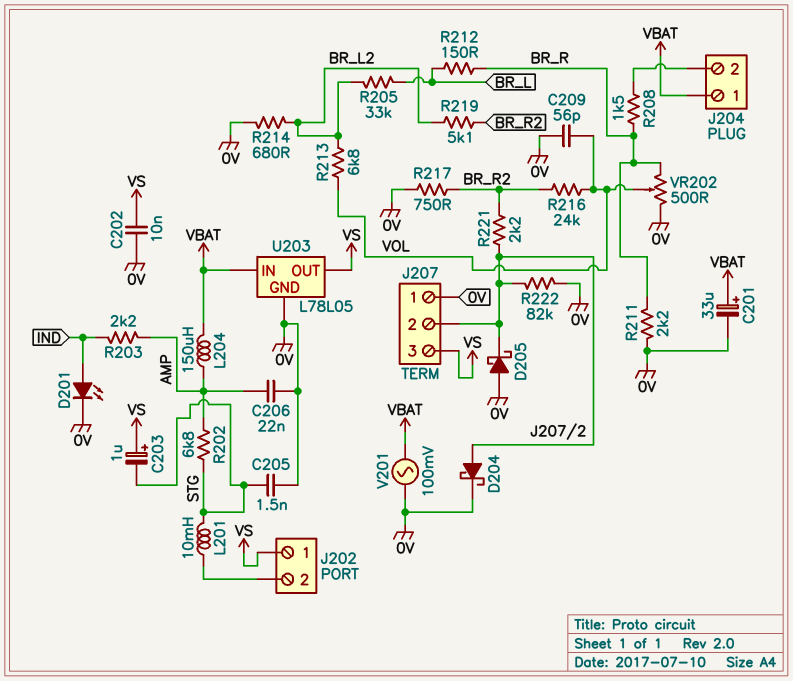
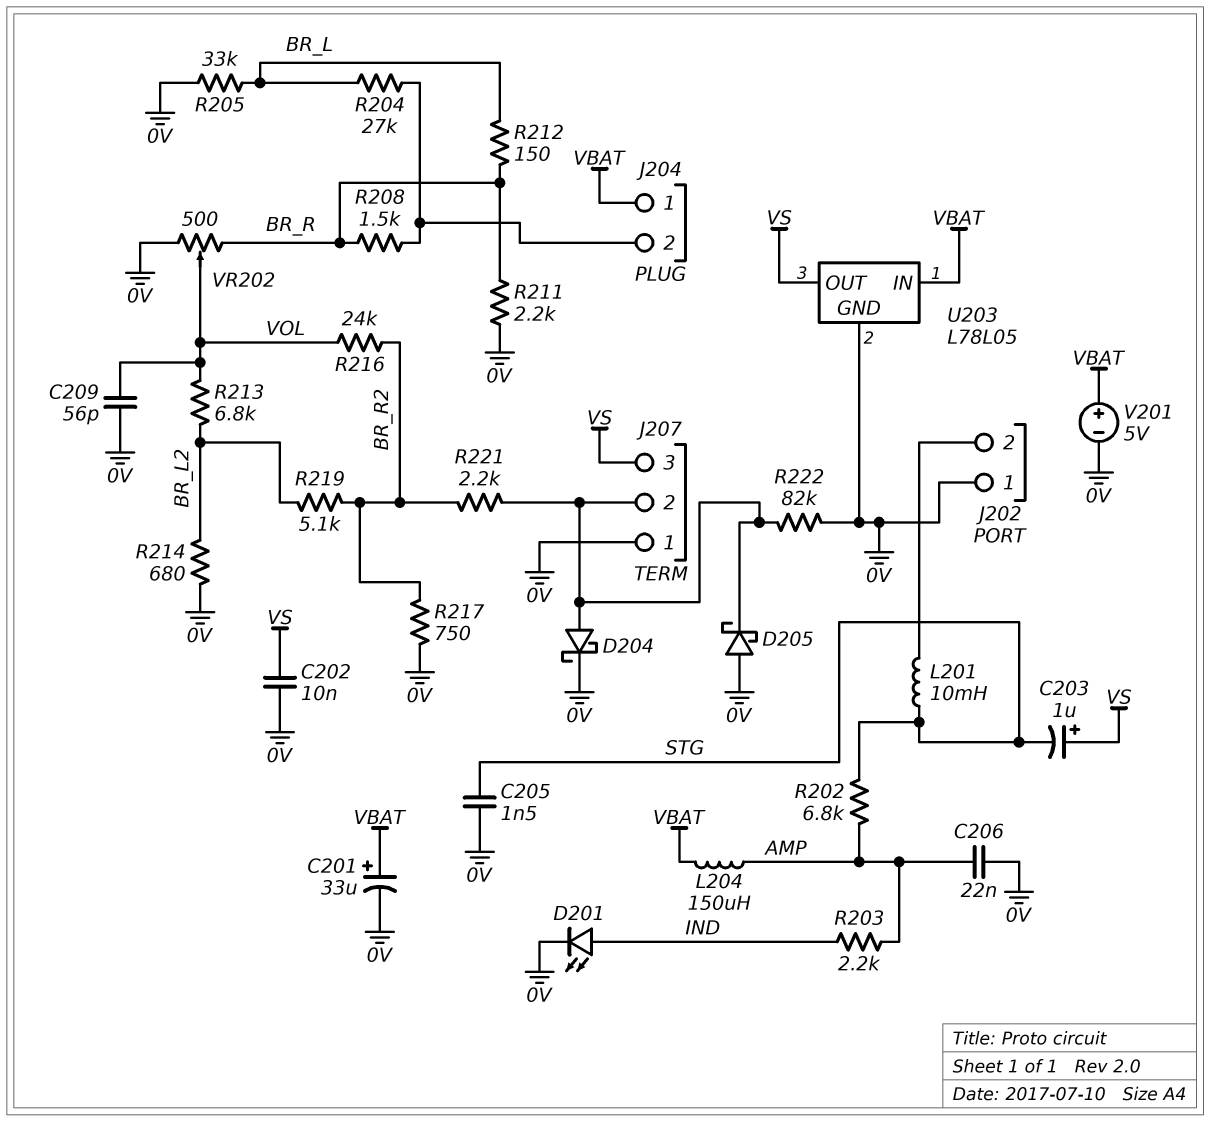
J202 pin 1: VS -> 0V
R204: none -> 27k (BR_L, J204/2)
R205: 33k (BR_L, BR_L2) -> 33k (0V, BR_L)
V201: AC 100mV (0V, VBAT) -> 5V (plus VBAT, minus 0V)

